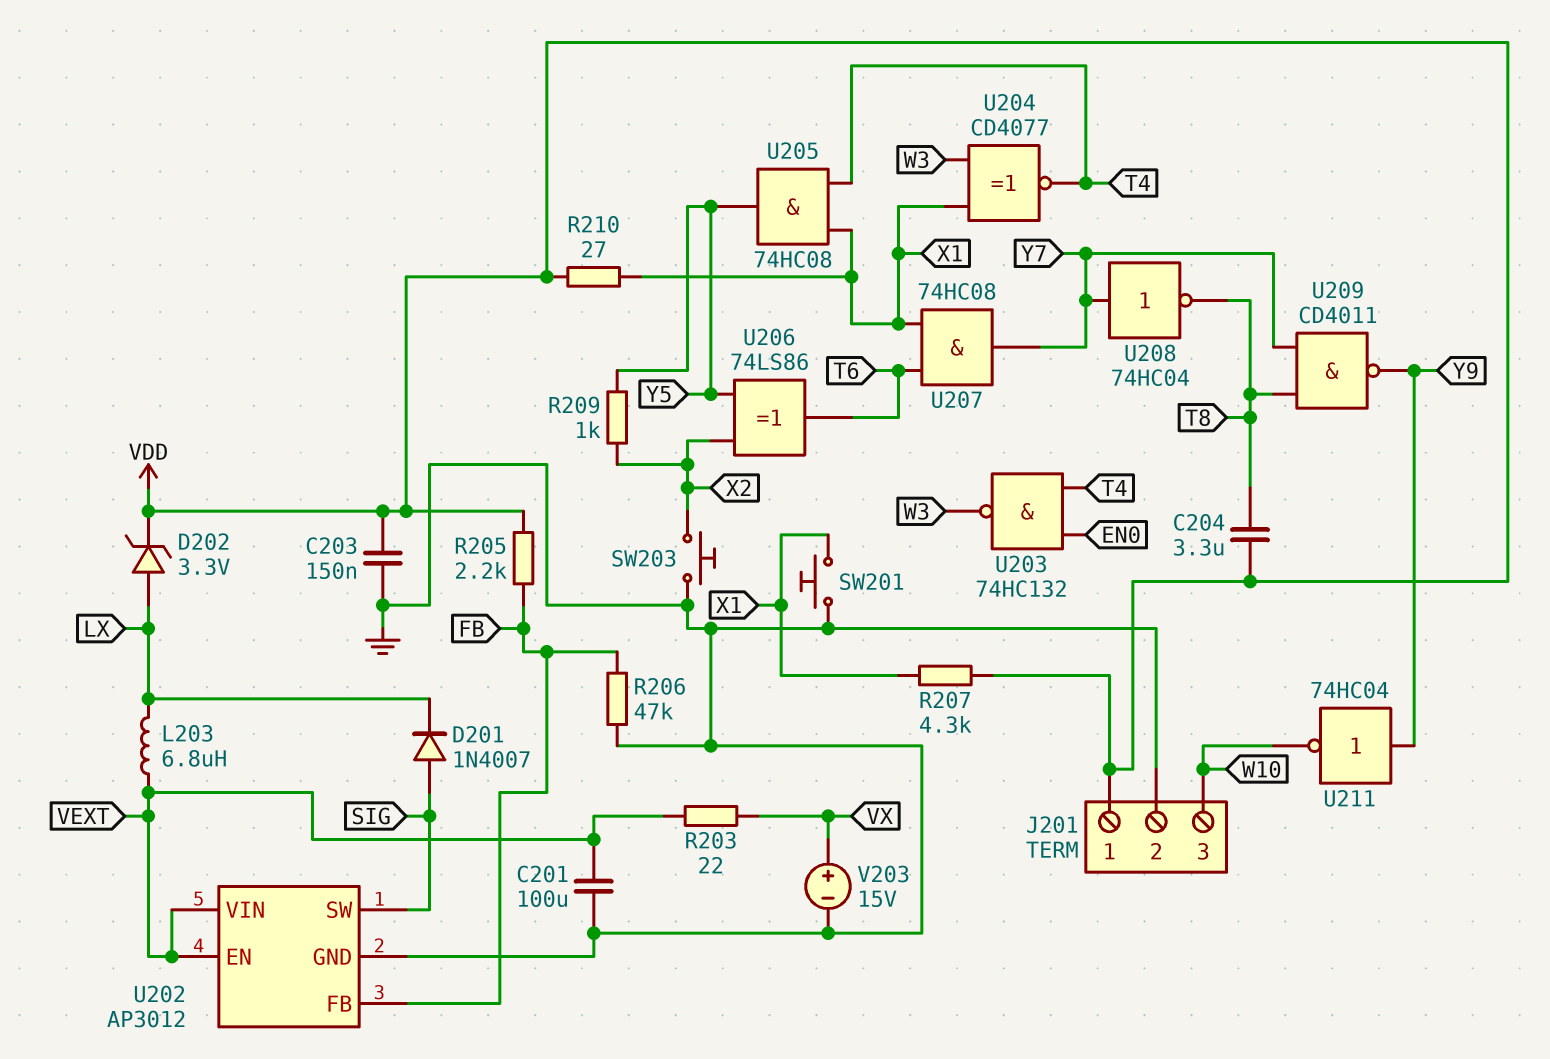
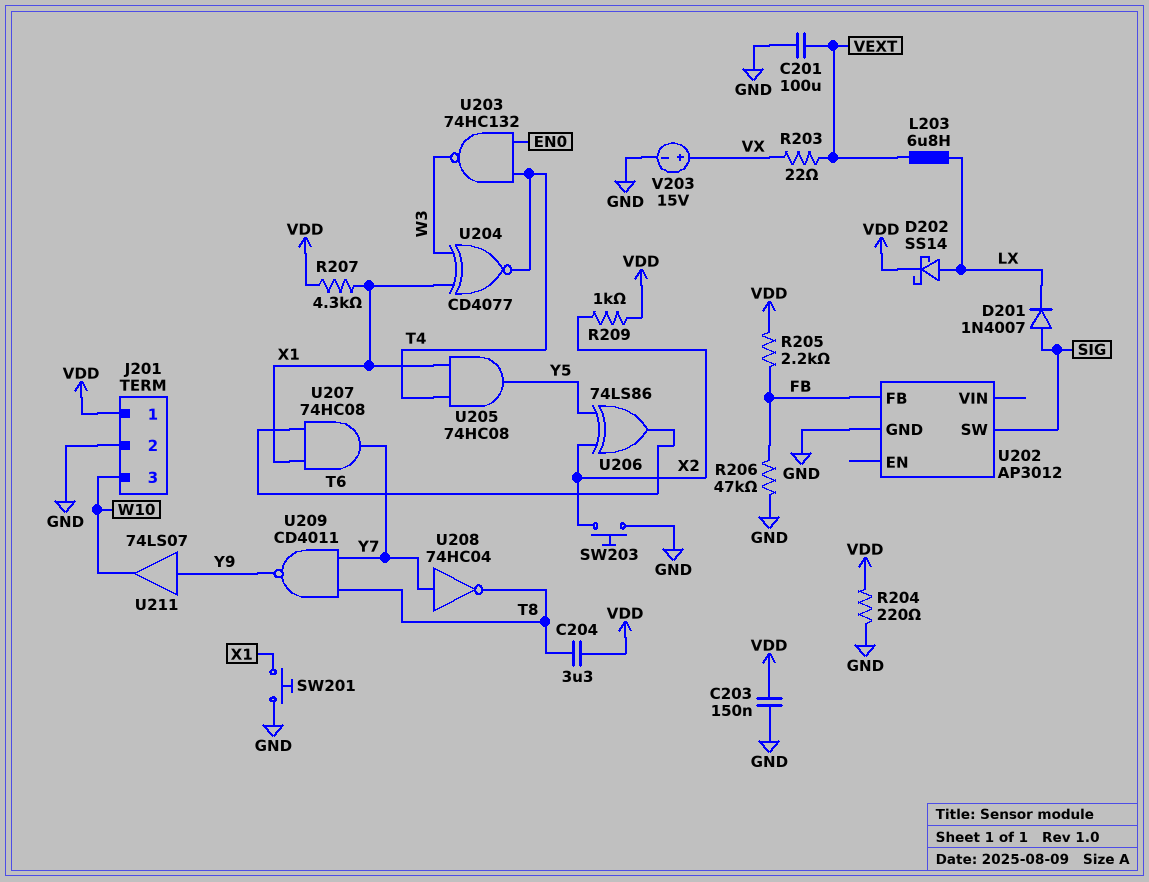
D202: zener 3.3V (A LX, K VDD) -> schottky SS14 (A LX, K VDD)
R204: none -> 220 (GND, VDD)
R209: 1k (X2, Y5) -> 1k (VDD, X2)
R210: 27 (VDD, X1) -> none
U202 pin EN: VEXT -> none
U202 pin VIN: VEXT -> none
U211: NOT 74HC04 (in Y9, out W10) -> buffer 74LS07 (in Y9, out W10)

